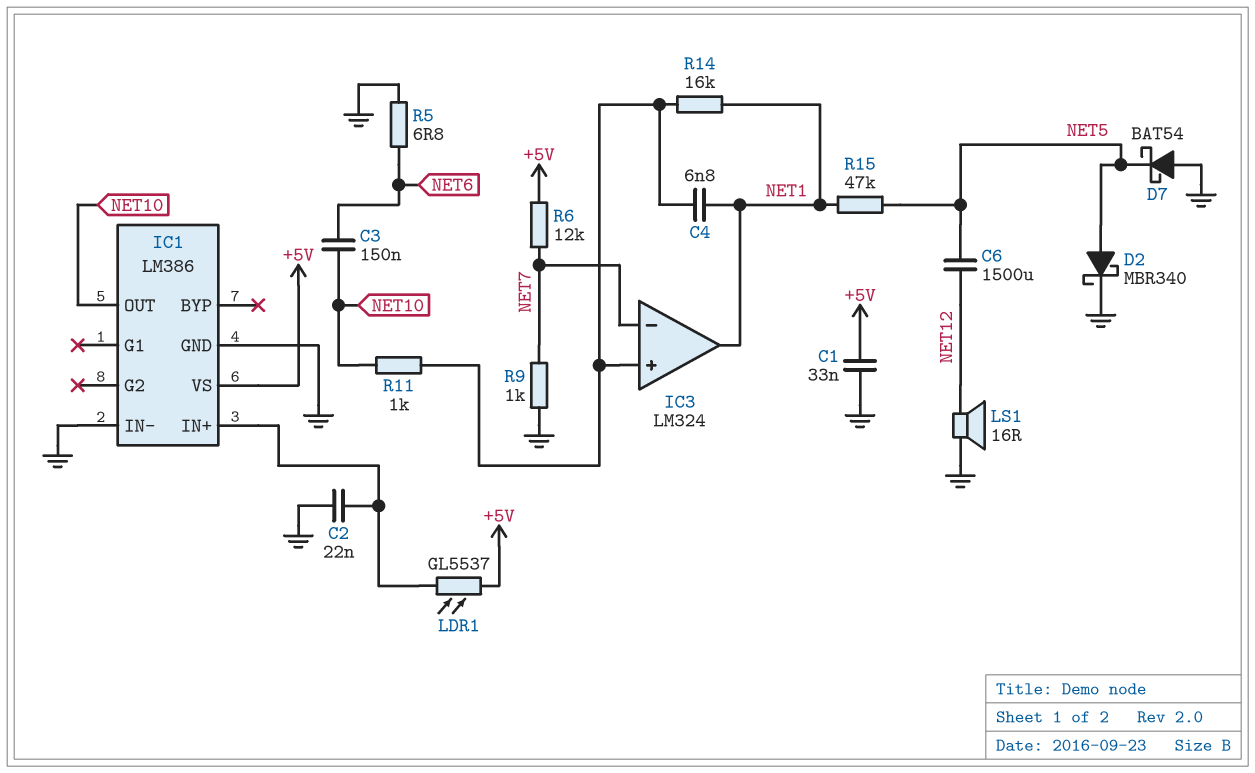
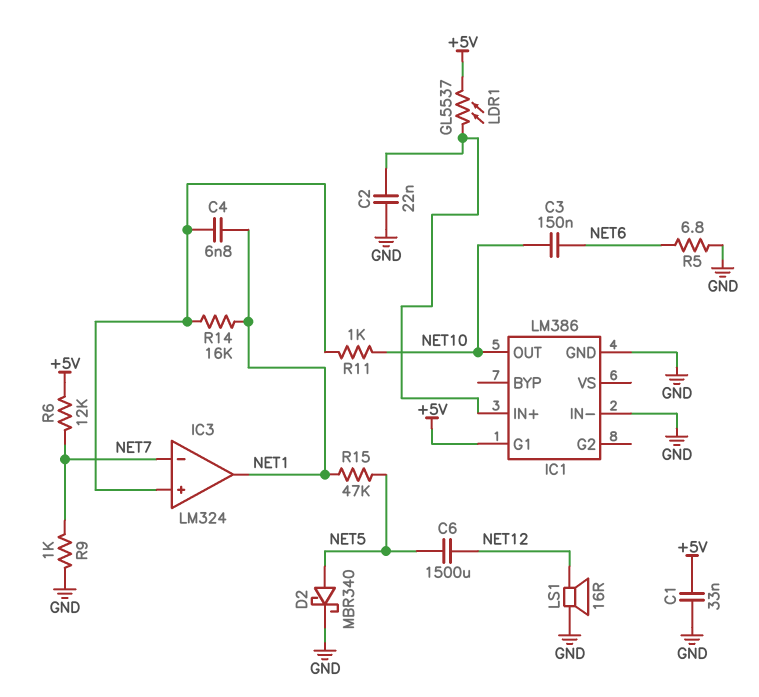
D7: schottky BAT54 (A GND, K NET5) -> none
IC1 pin G1: none -> +5V
IC1 pin VS: +5V -> none

